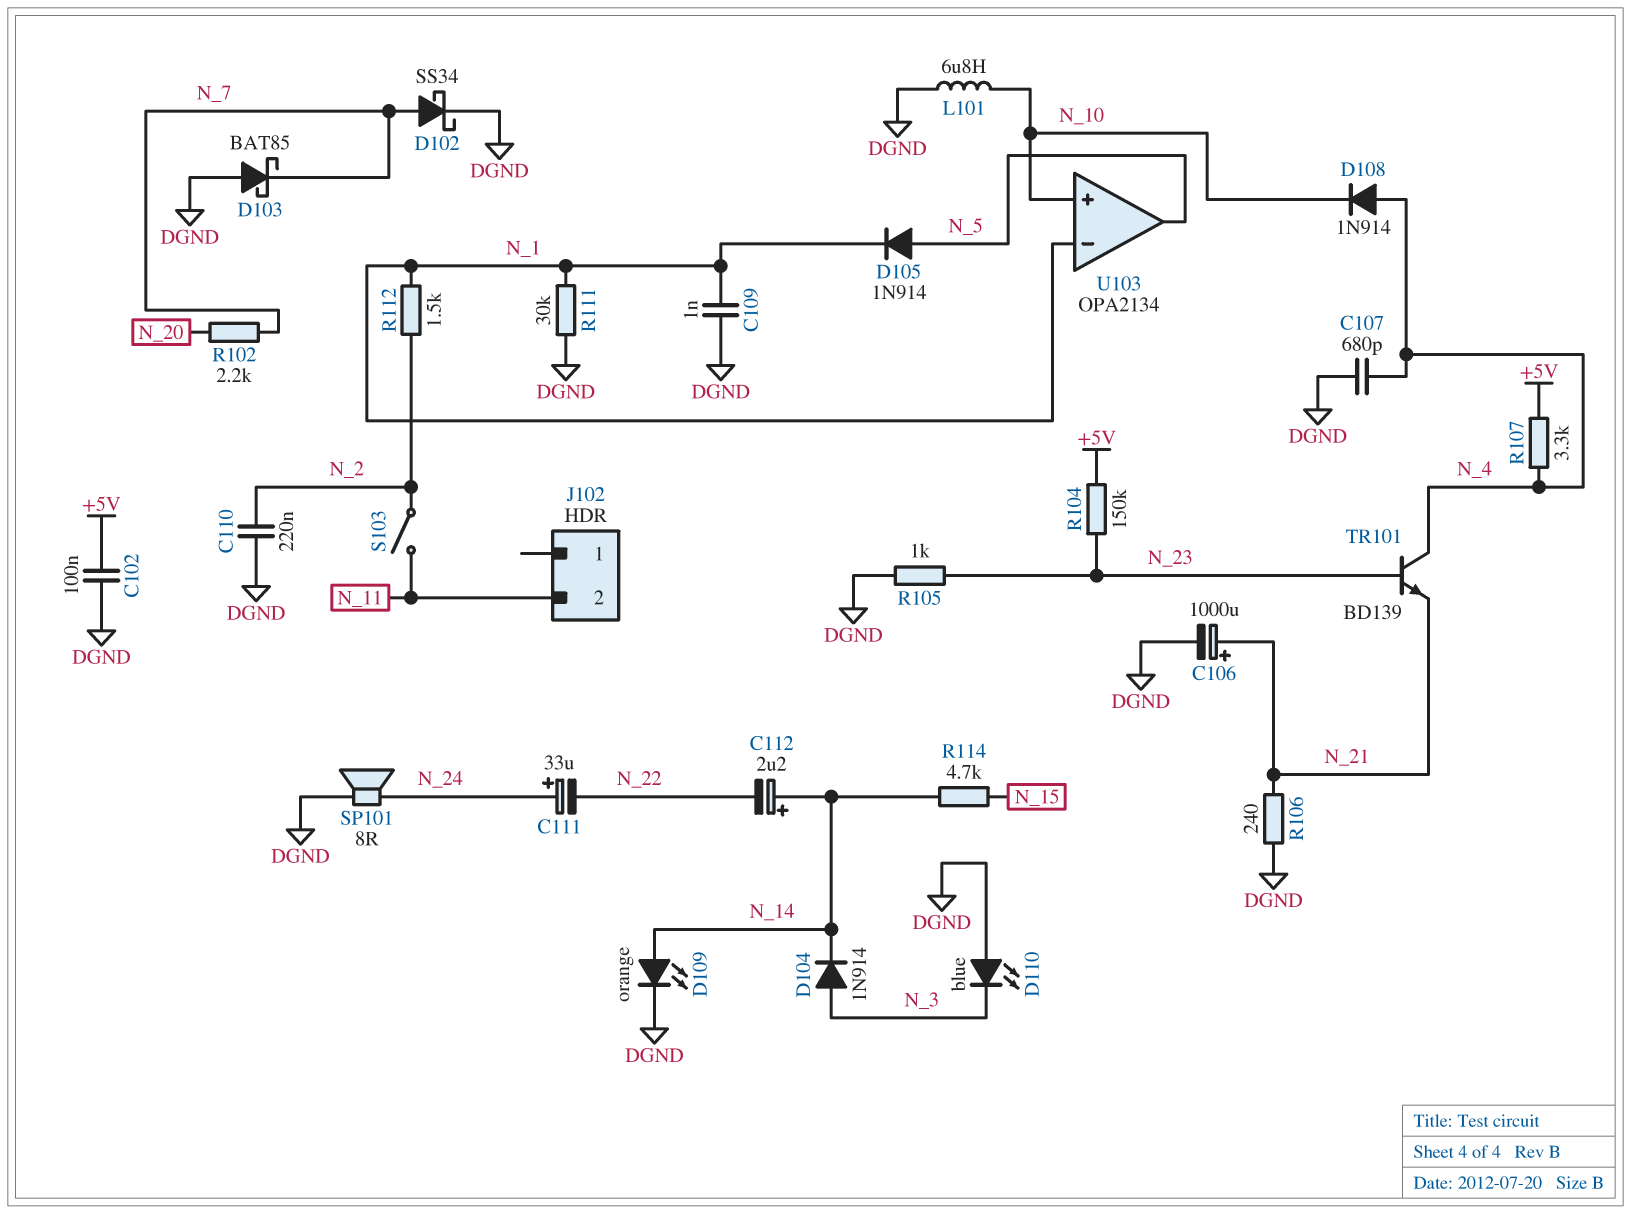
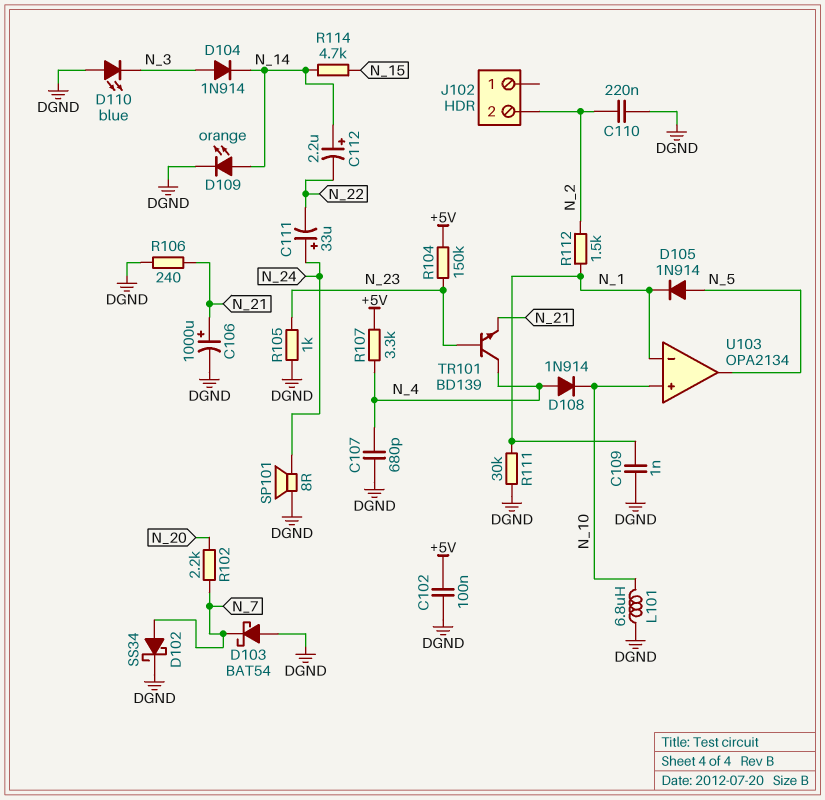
D103: schottky BAT85 (A DGND, K N_7) -> schottky BAT54 (A DGND, K N_7)
J102 pin 2: N_11 -> N_2
S103: switch (N_2, N_11) -> none

